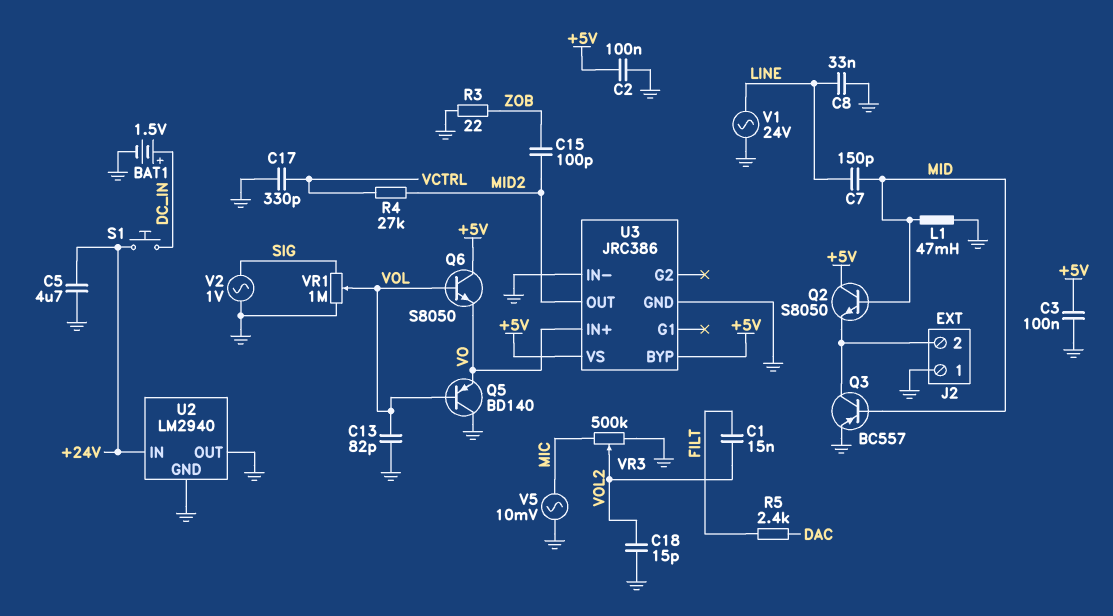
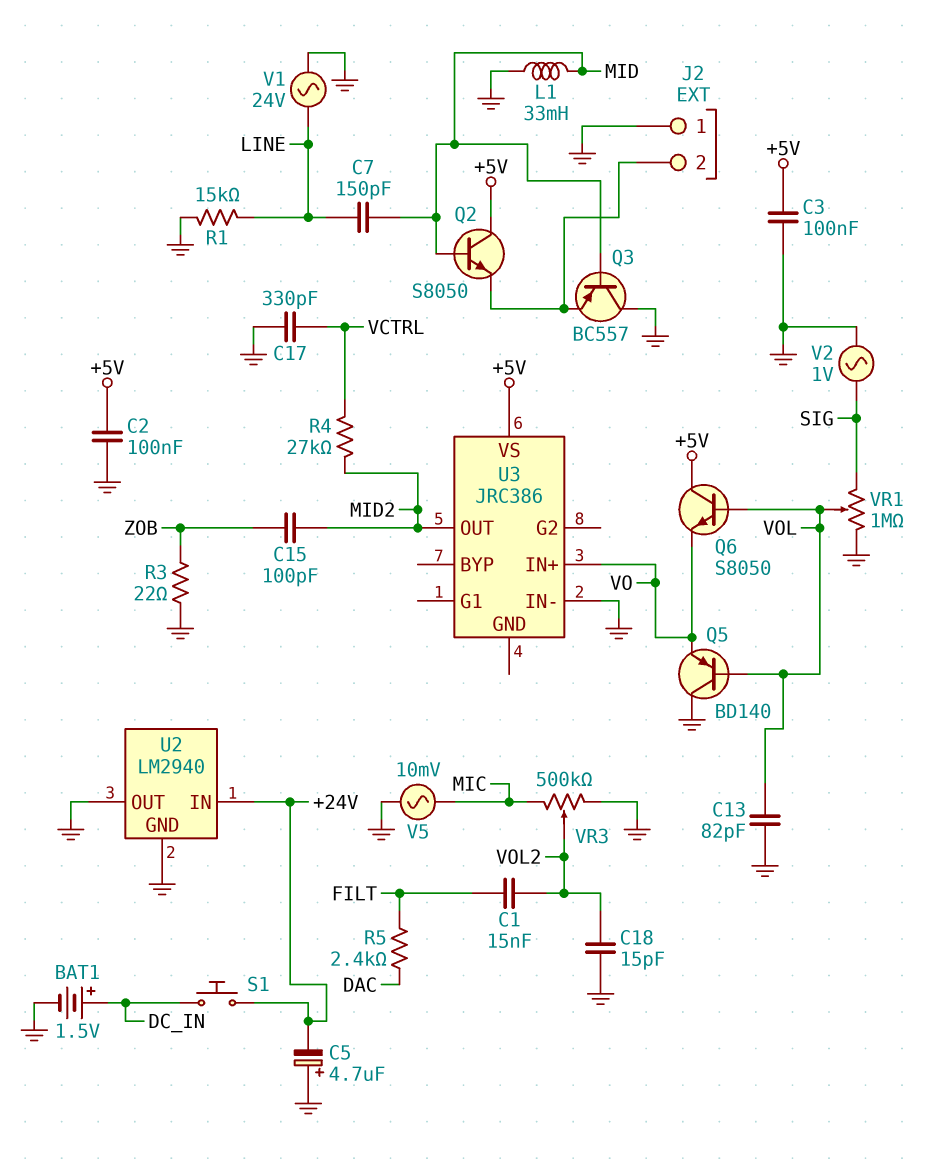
C5: 4.7uF (+24V, GND) -> 4.7uF (plus GND, minus +24V)
C8: 33nF (GND, LINE) -> none
L1: 47mH (GND, MID) -> 33mH (GND, MID)
Q3: PNP BC557 (B MID, C J2/2, E GND) -> PNP BC557 (B MID, C GND, E J2/2)
R1: none -> 15k (GND, LINE)
U3 pin BYP: +5V -> none
U3 pin GND: GND -> none

